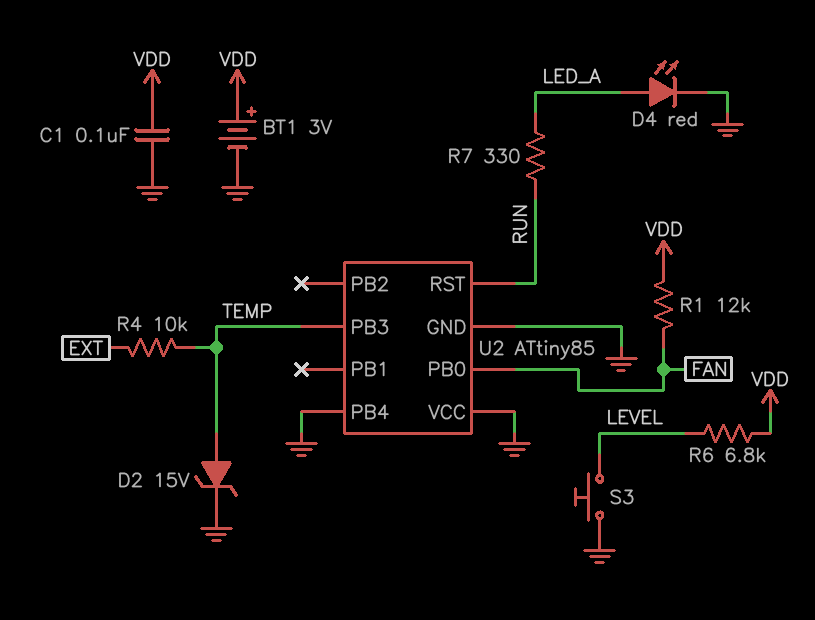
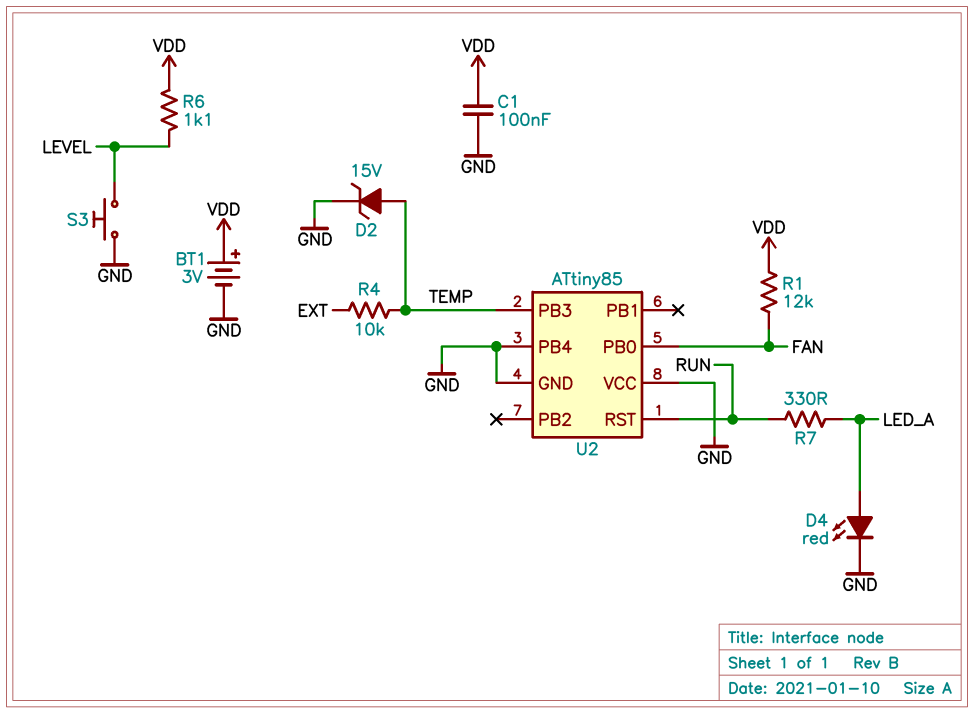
R6: 6.8k (LEVEL, VDD) -> 1.1k (LEVEL, VDD)

